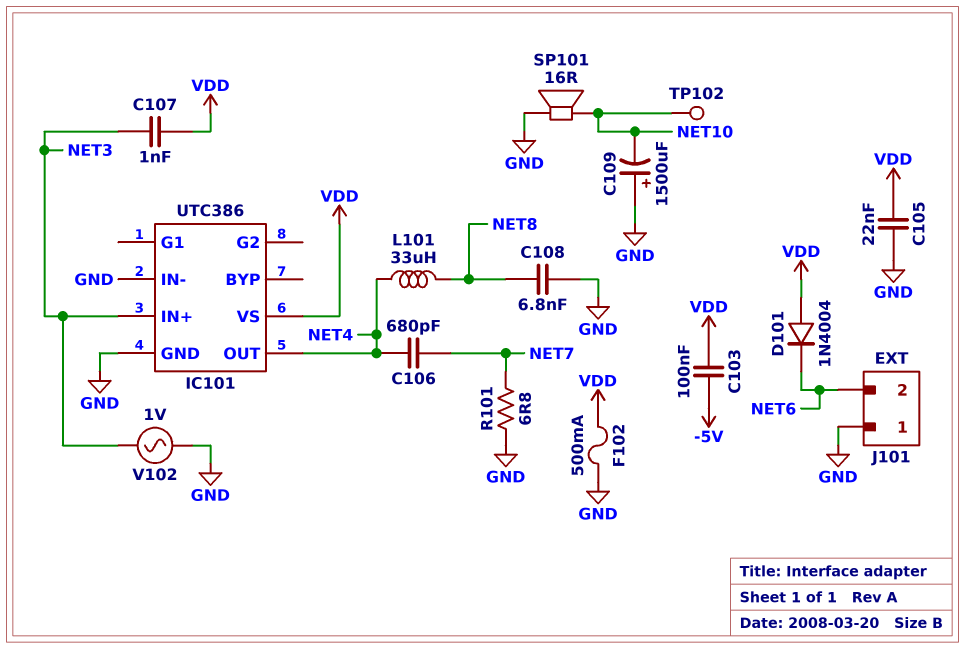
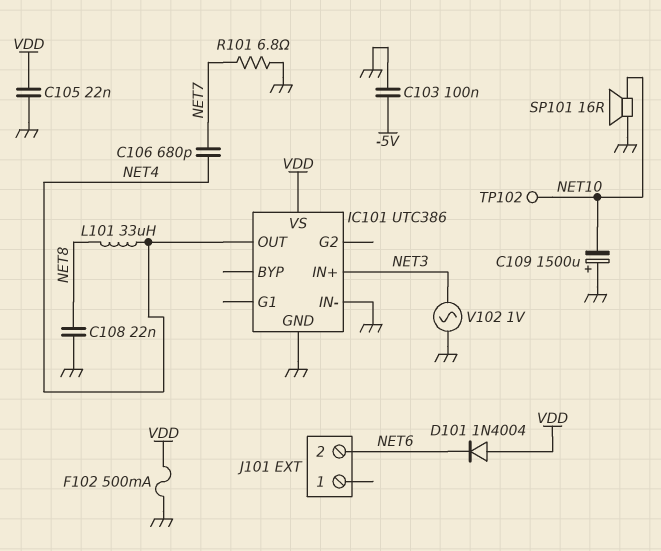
C103: 100nF (-5V, VDD) -> 100nF (-5V, GND)
C107: 1nF (NET3, VDD) -> none
C108: 6.8nF (GND, NET8) -> 22nF (GND, NET8)
J101 pin 1: GND -> none

